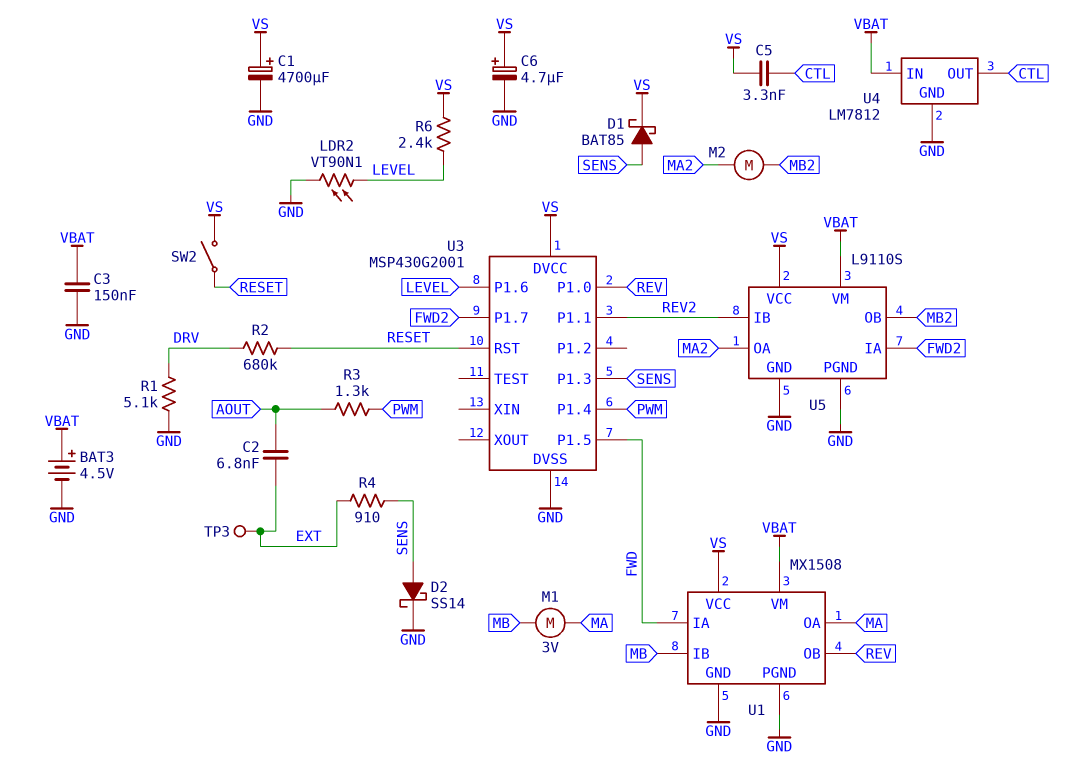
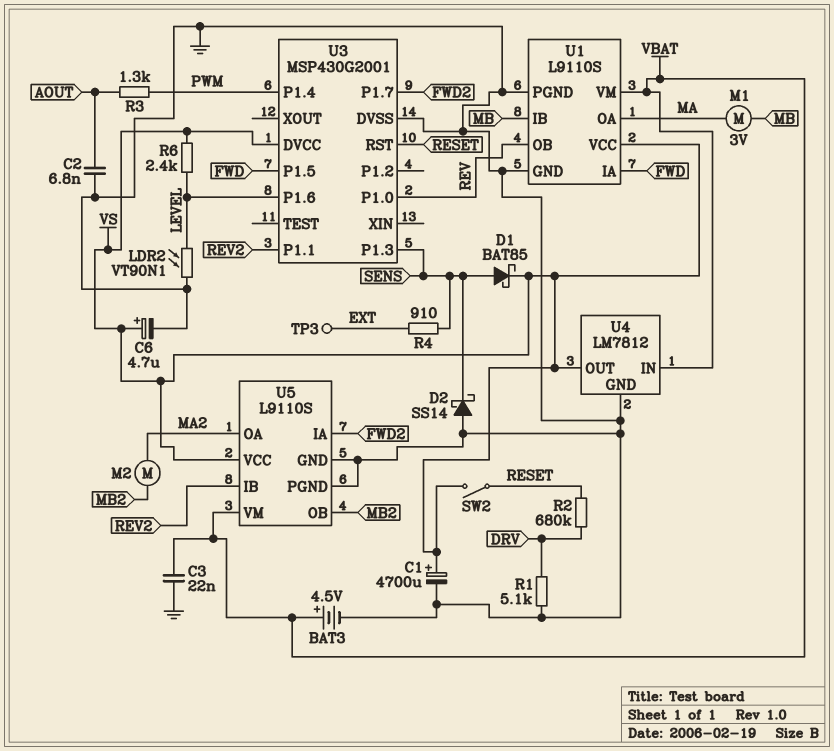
C2: 6.8nF (AOUT, EXT) -> 6.8nF (AOUT, GND)
C3: 150nF (GND, VBAT) -> 22nF (GND, VBAT)
C5: 3.3nF (CTL, VS) -> none
D2: schottky SS14 (A SENS, K GND) -> schottky SS14 (A GND, K SENS)
U1: MX1508 -> L9110S
U4 pin OUT: CTL -> VS

